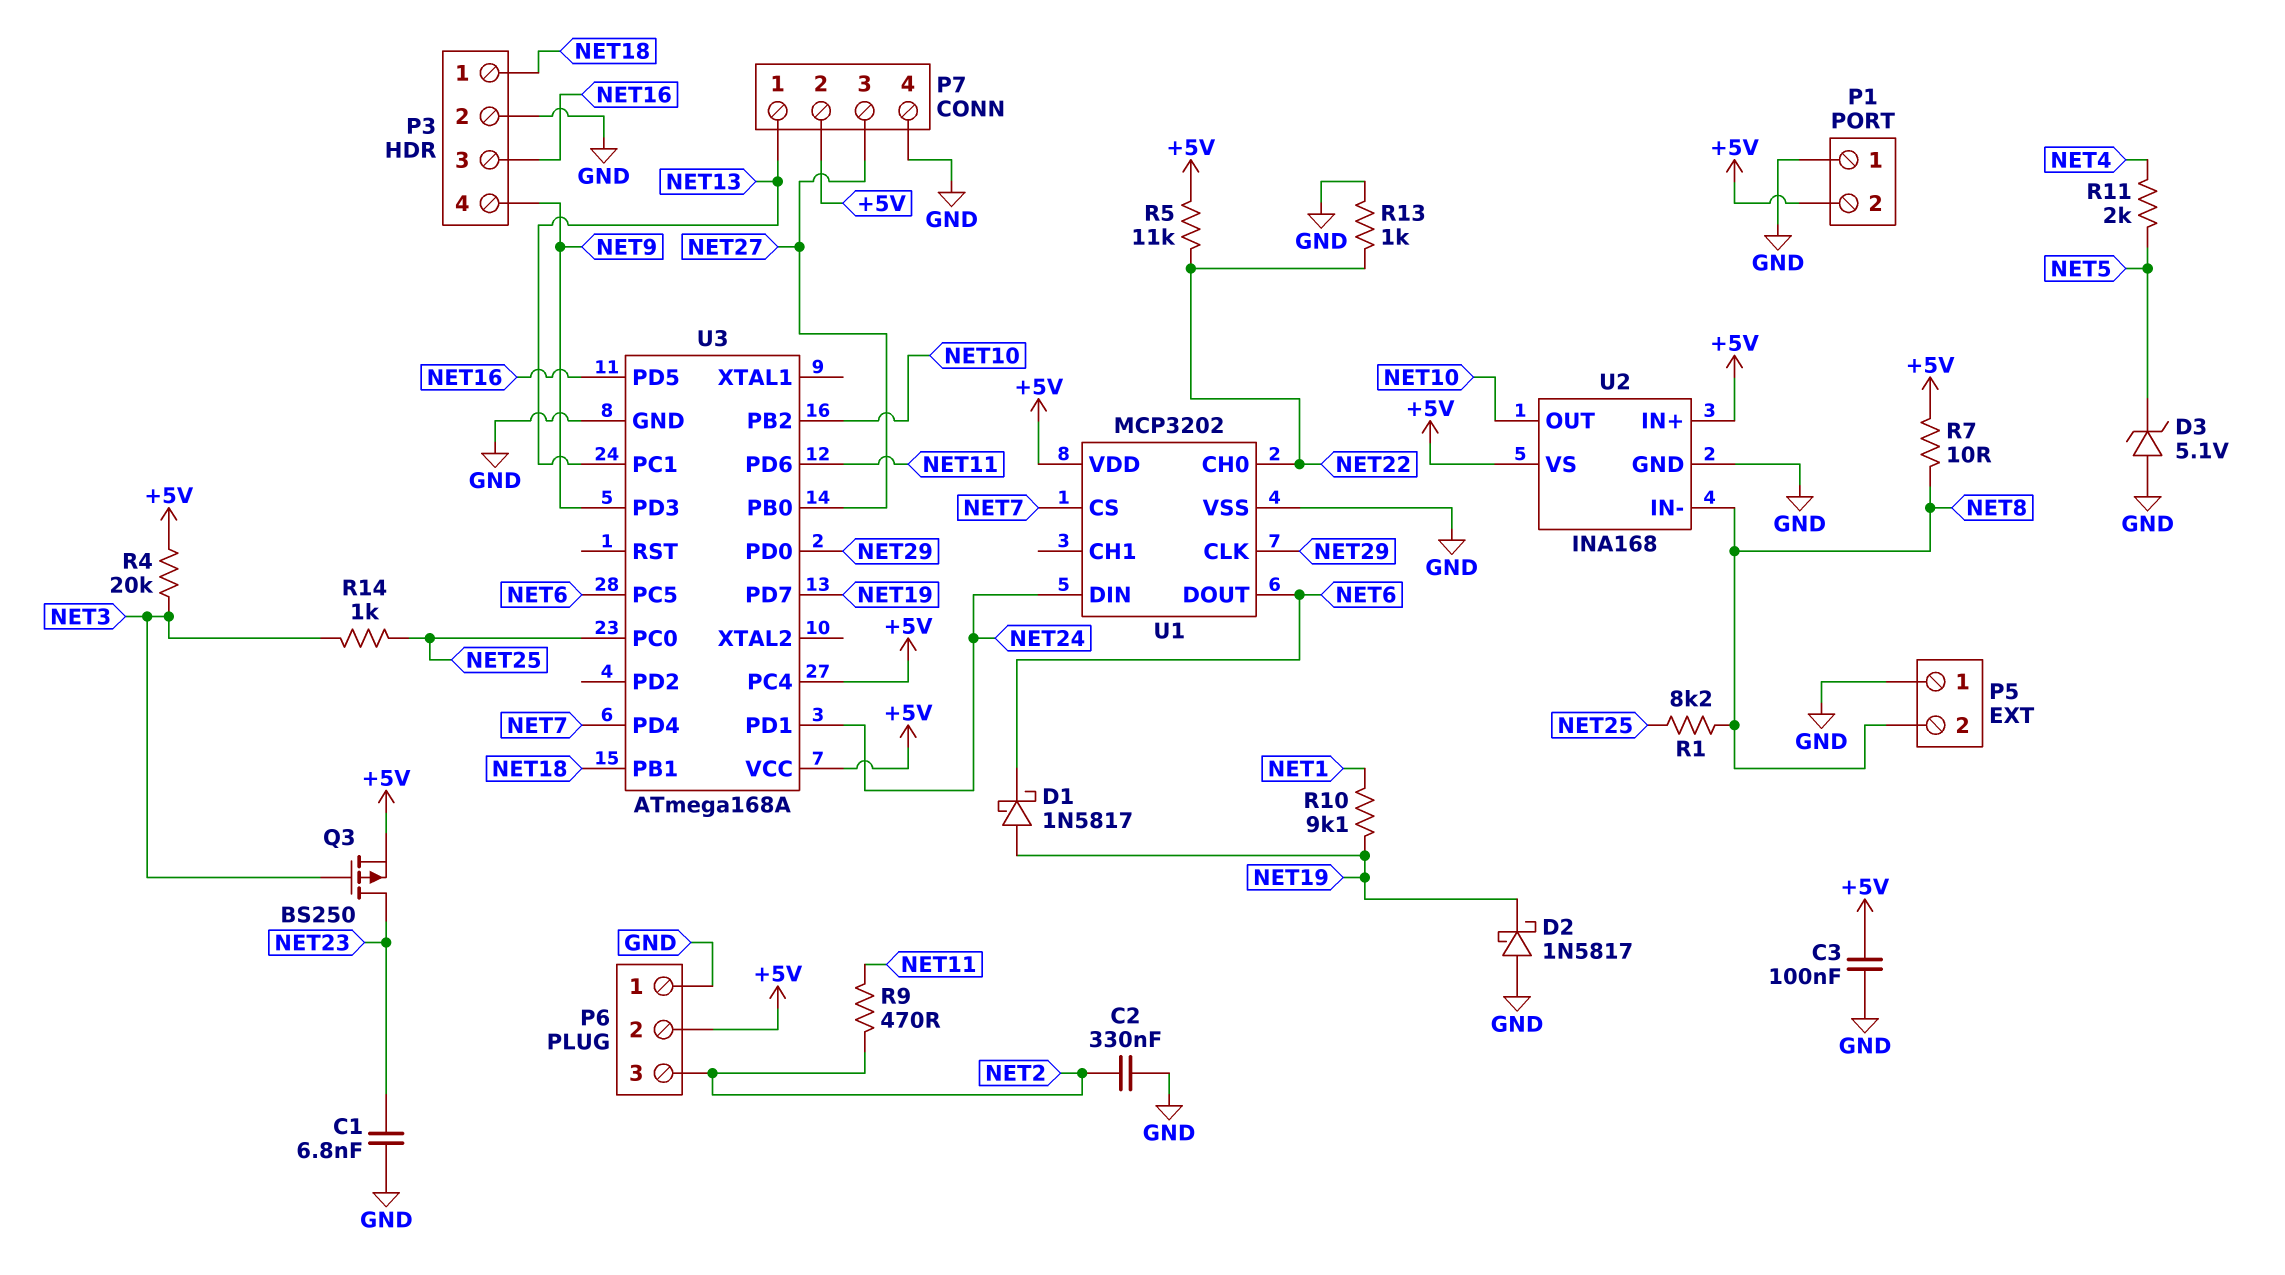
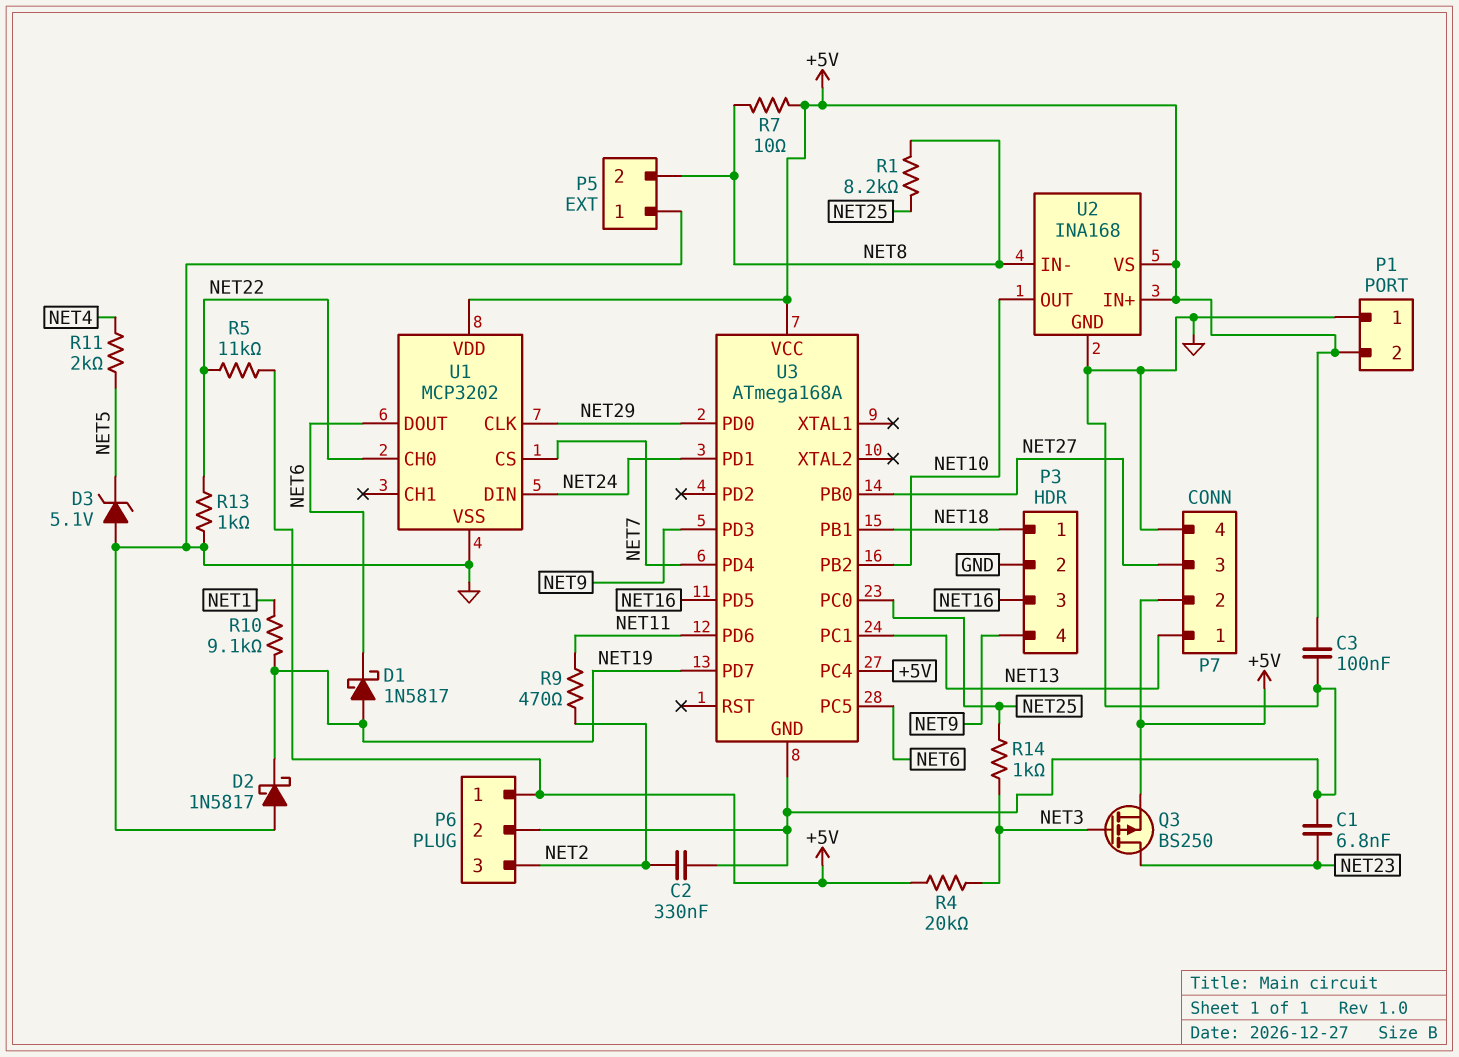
P6 pin 1: GND -> +5V
P6 pin 2: +5V -> GND

